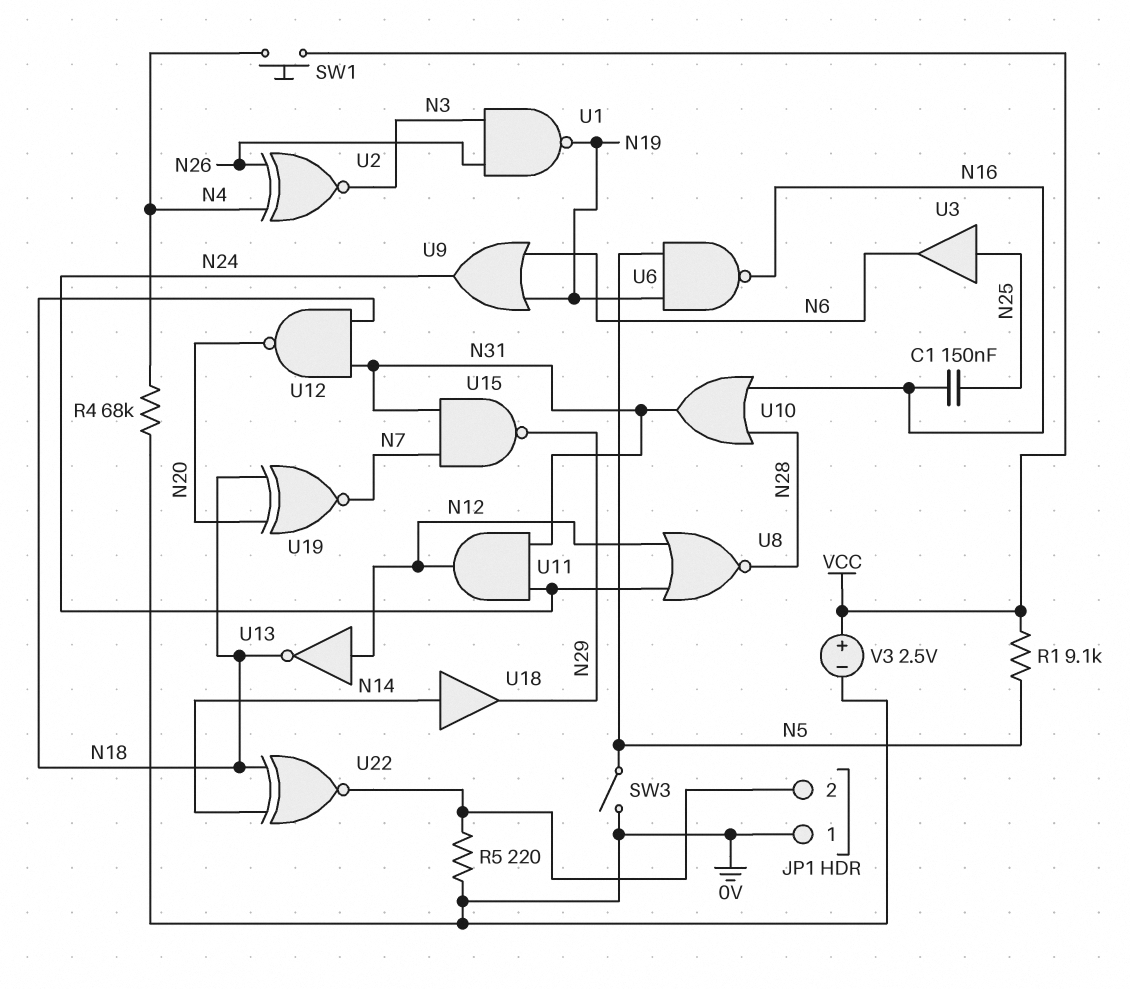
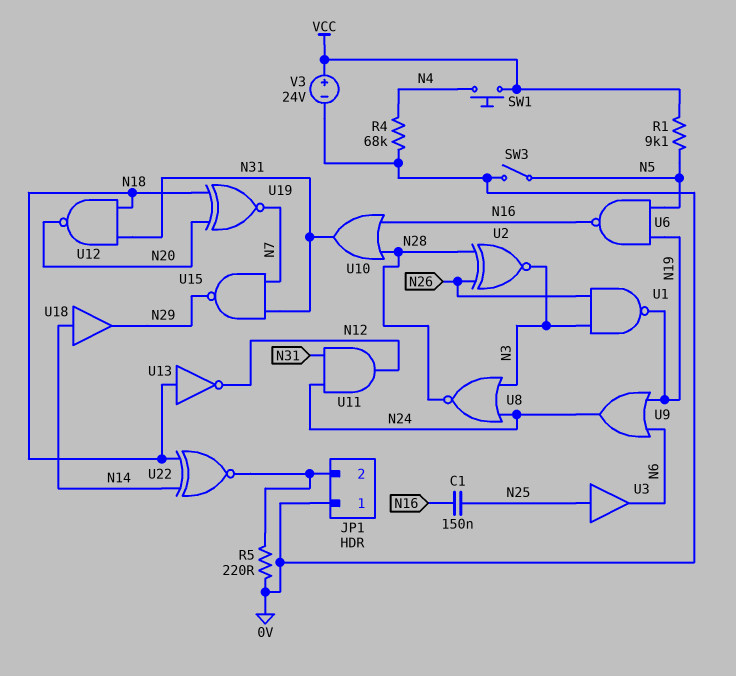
U2: XNOR (in N4, in N26, out N3) -> XNOR (in N26, in N28, out N3)
U8: NOR (in N12, in N24, out N28) -> NOR (in N3, in N24, out N28)
U13: NOT (in N12, out N18) -> NOT (in N18, out N12)
V3: 2.5V (plus VCC, minus 0V) -> 24V (plus VCC, minus 0V)

